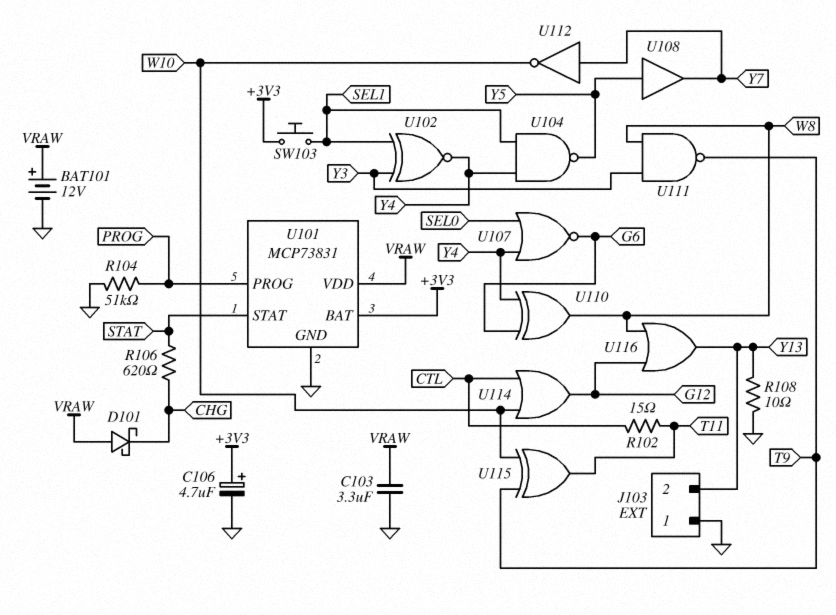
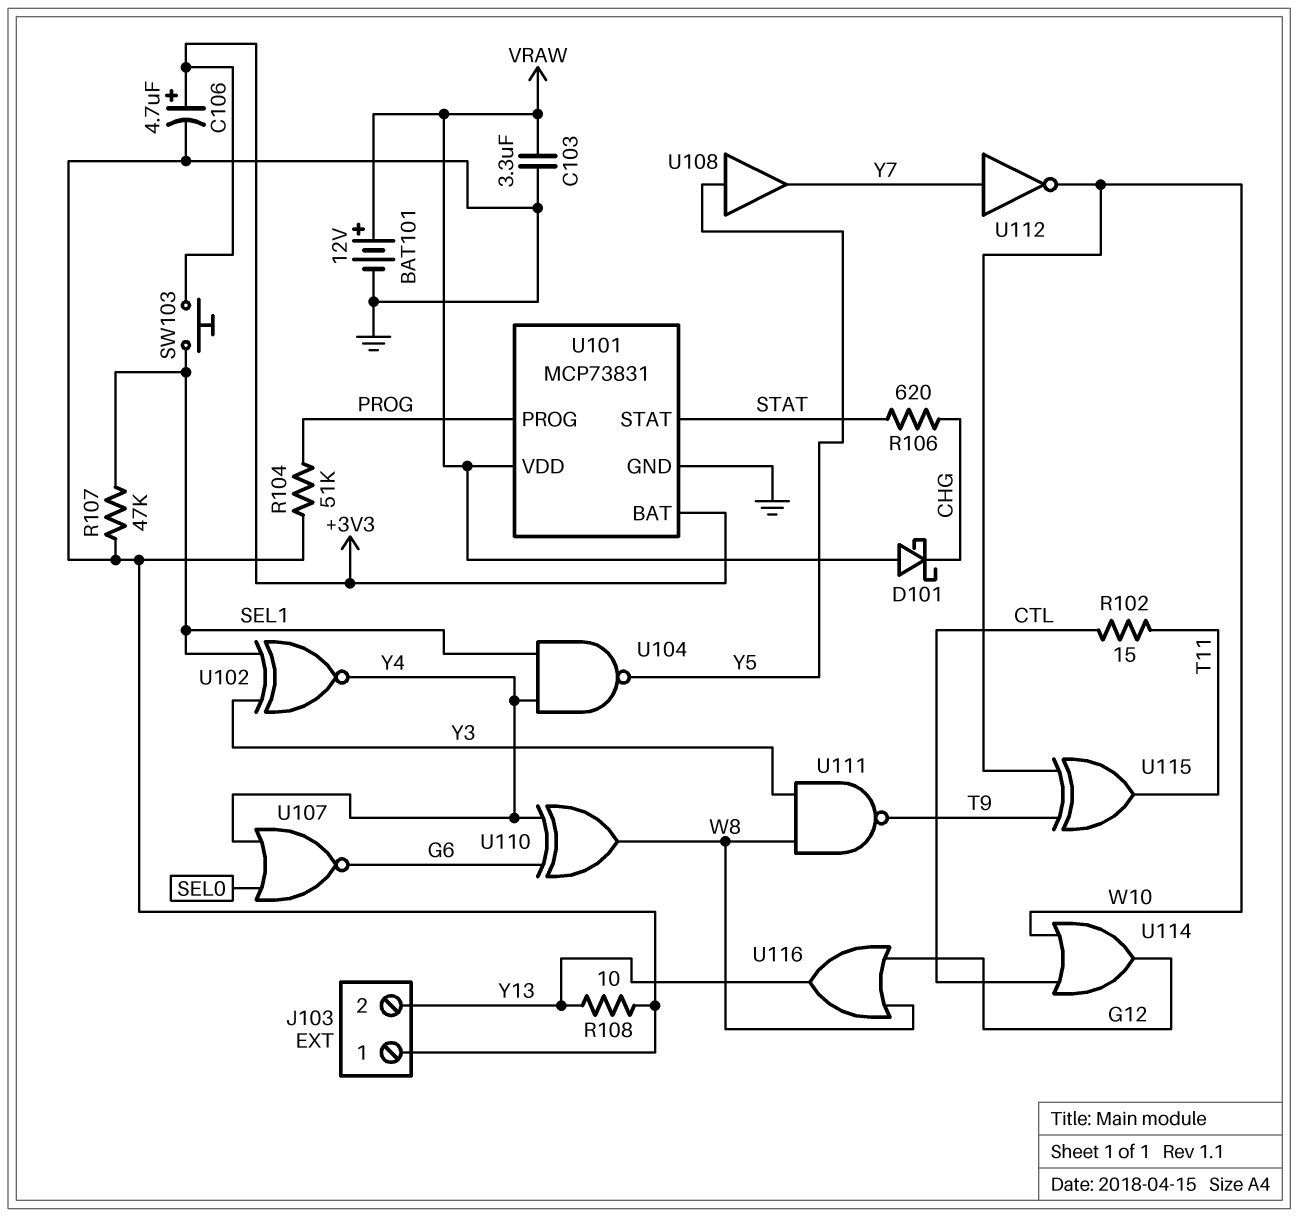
R107: none -> 47k (GND, SEL1)

